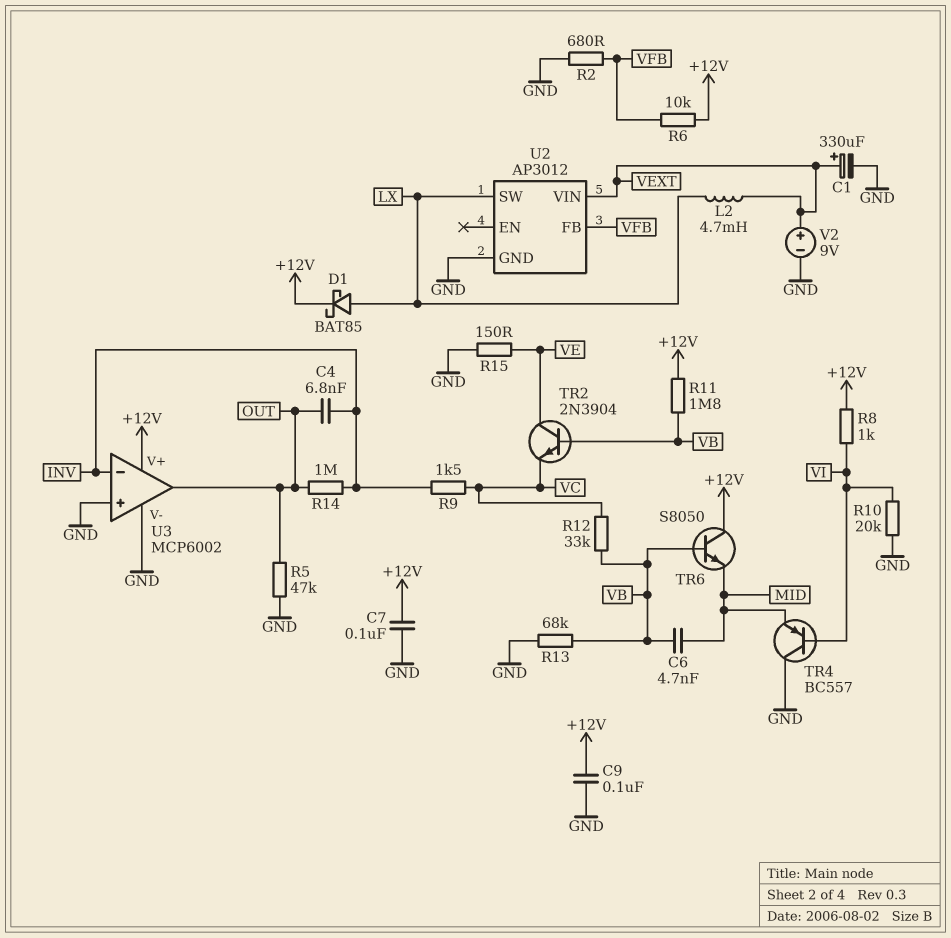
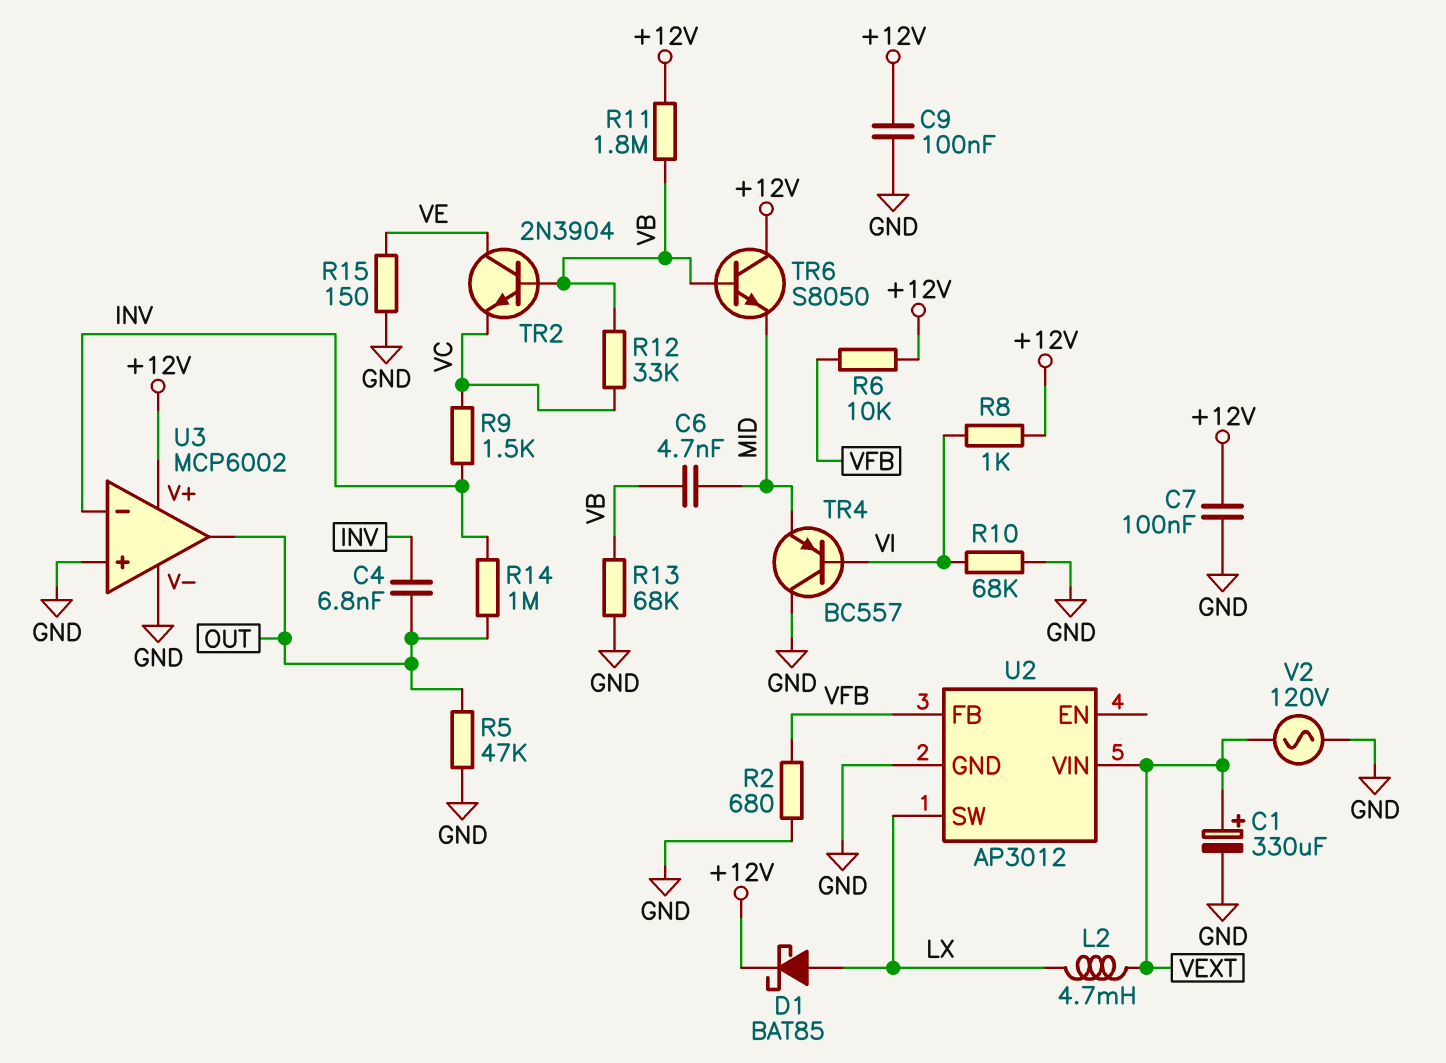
R10: 20k (GND, VI) -> 68k (GND, VI)
V2: 9V (plus VEXT, minus GND) -> AC 120V (GND, VEXT)

